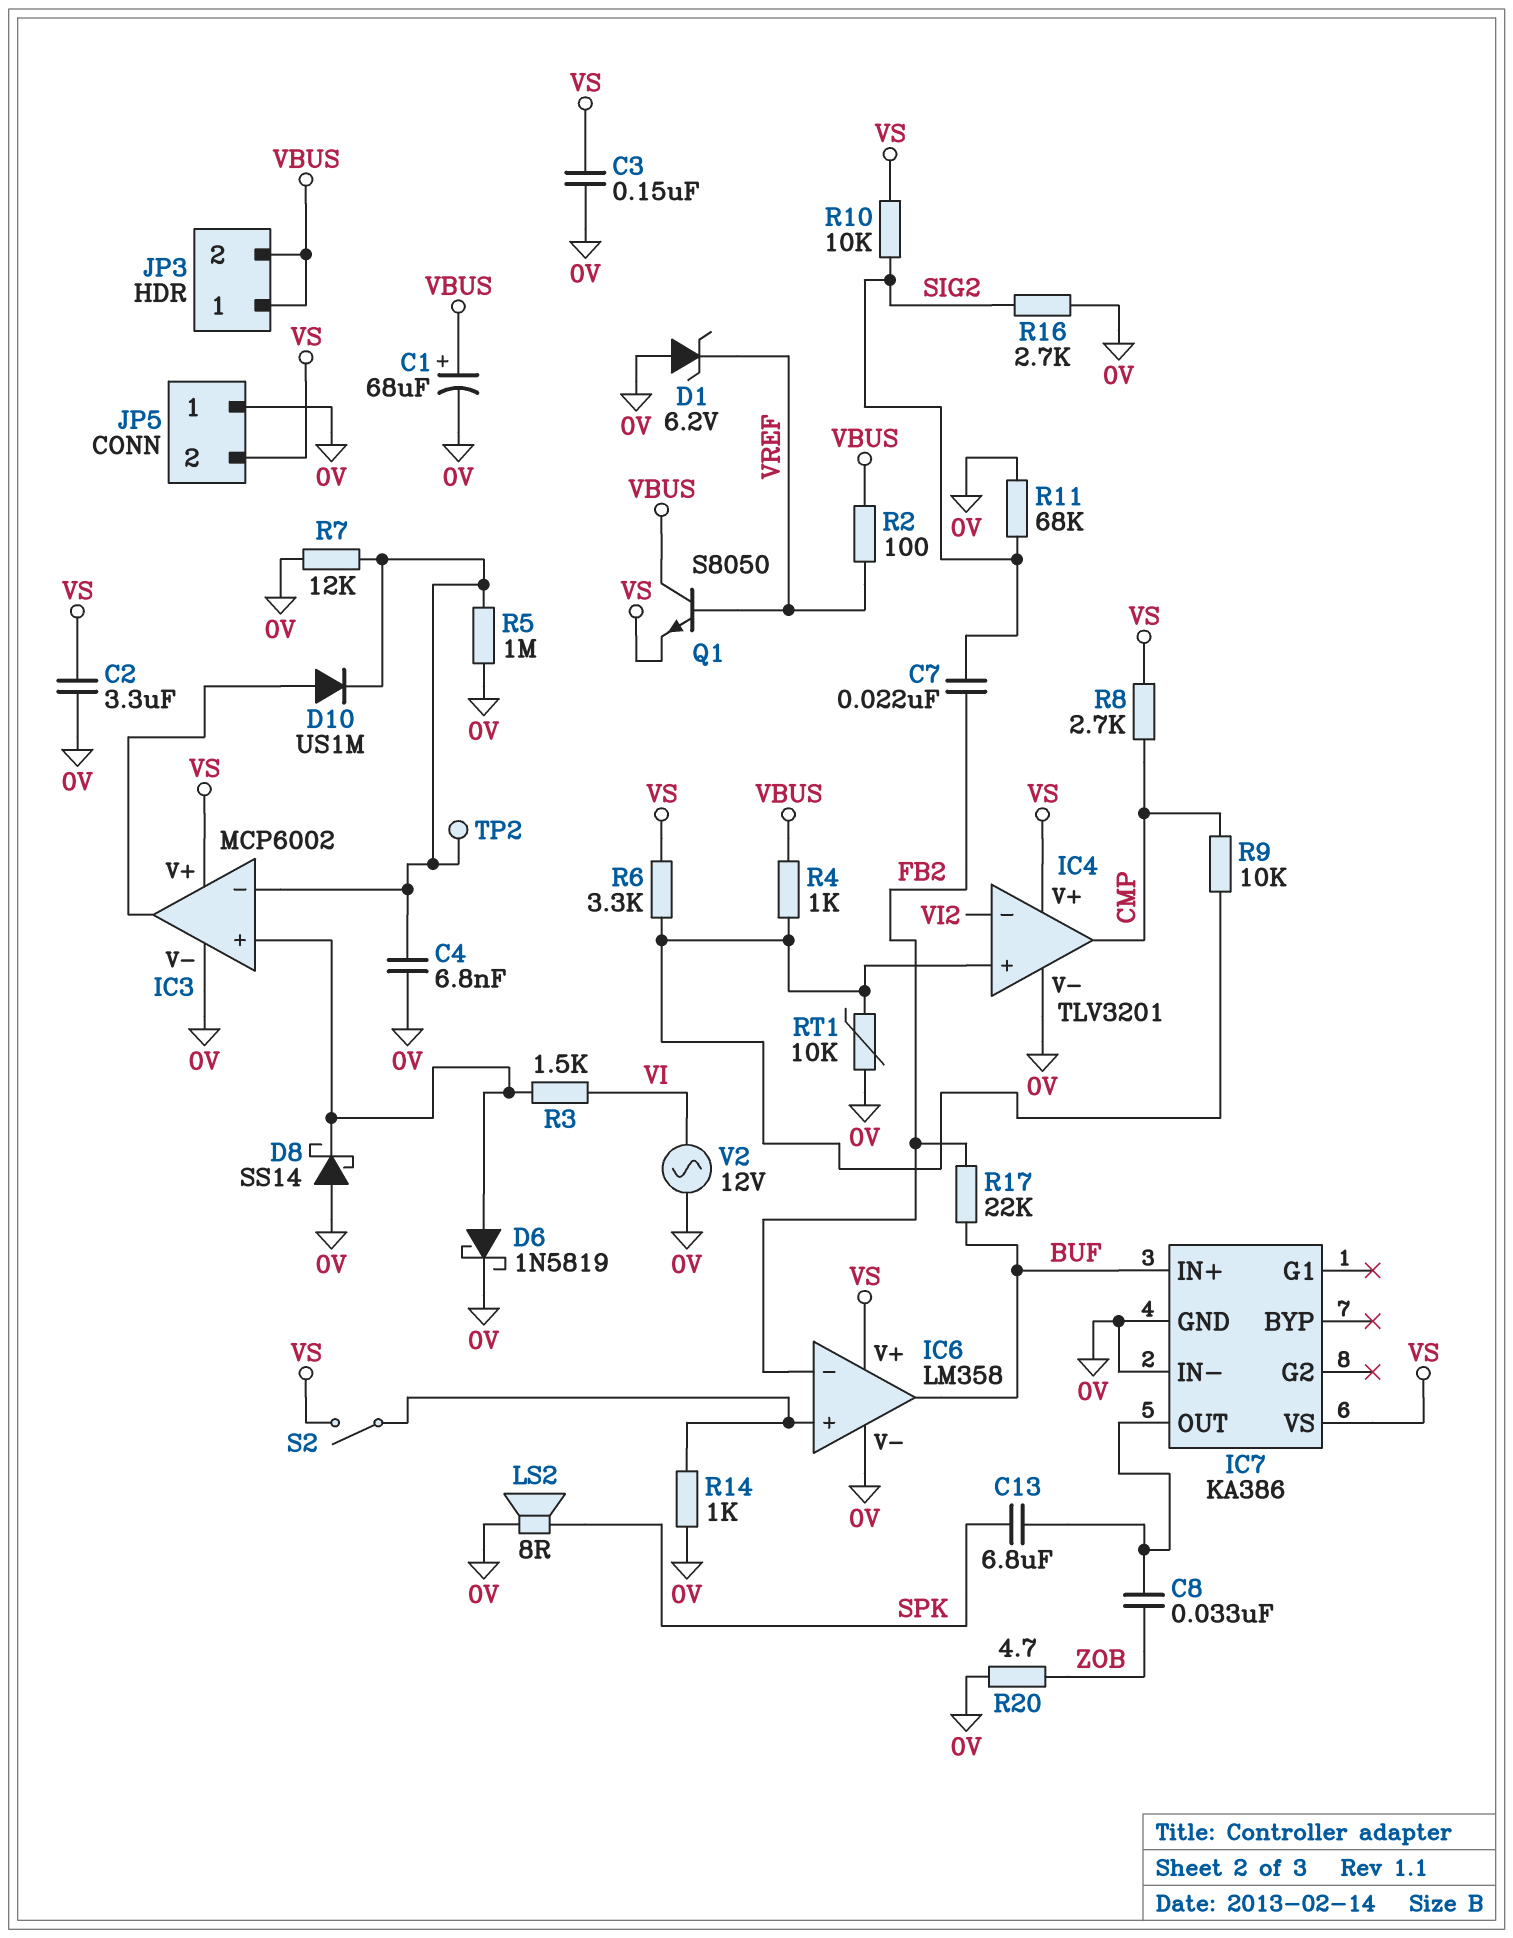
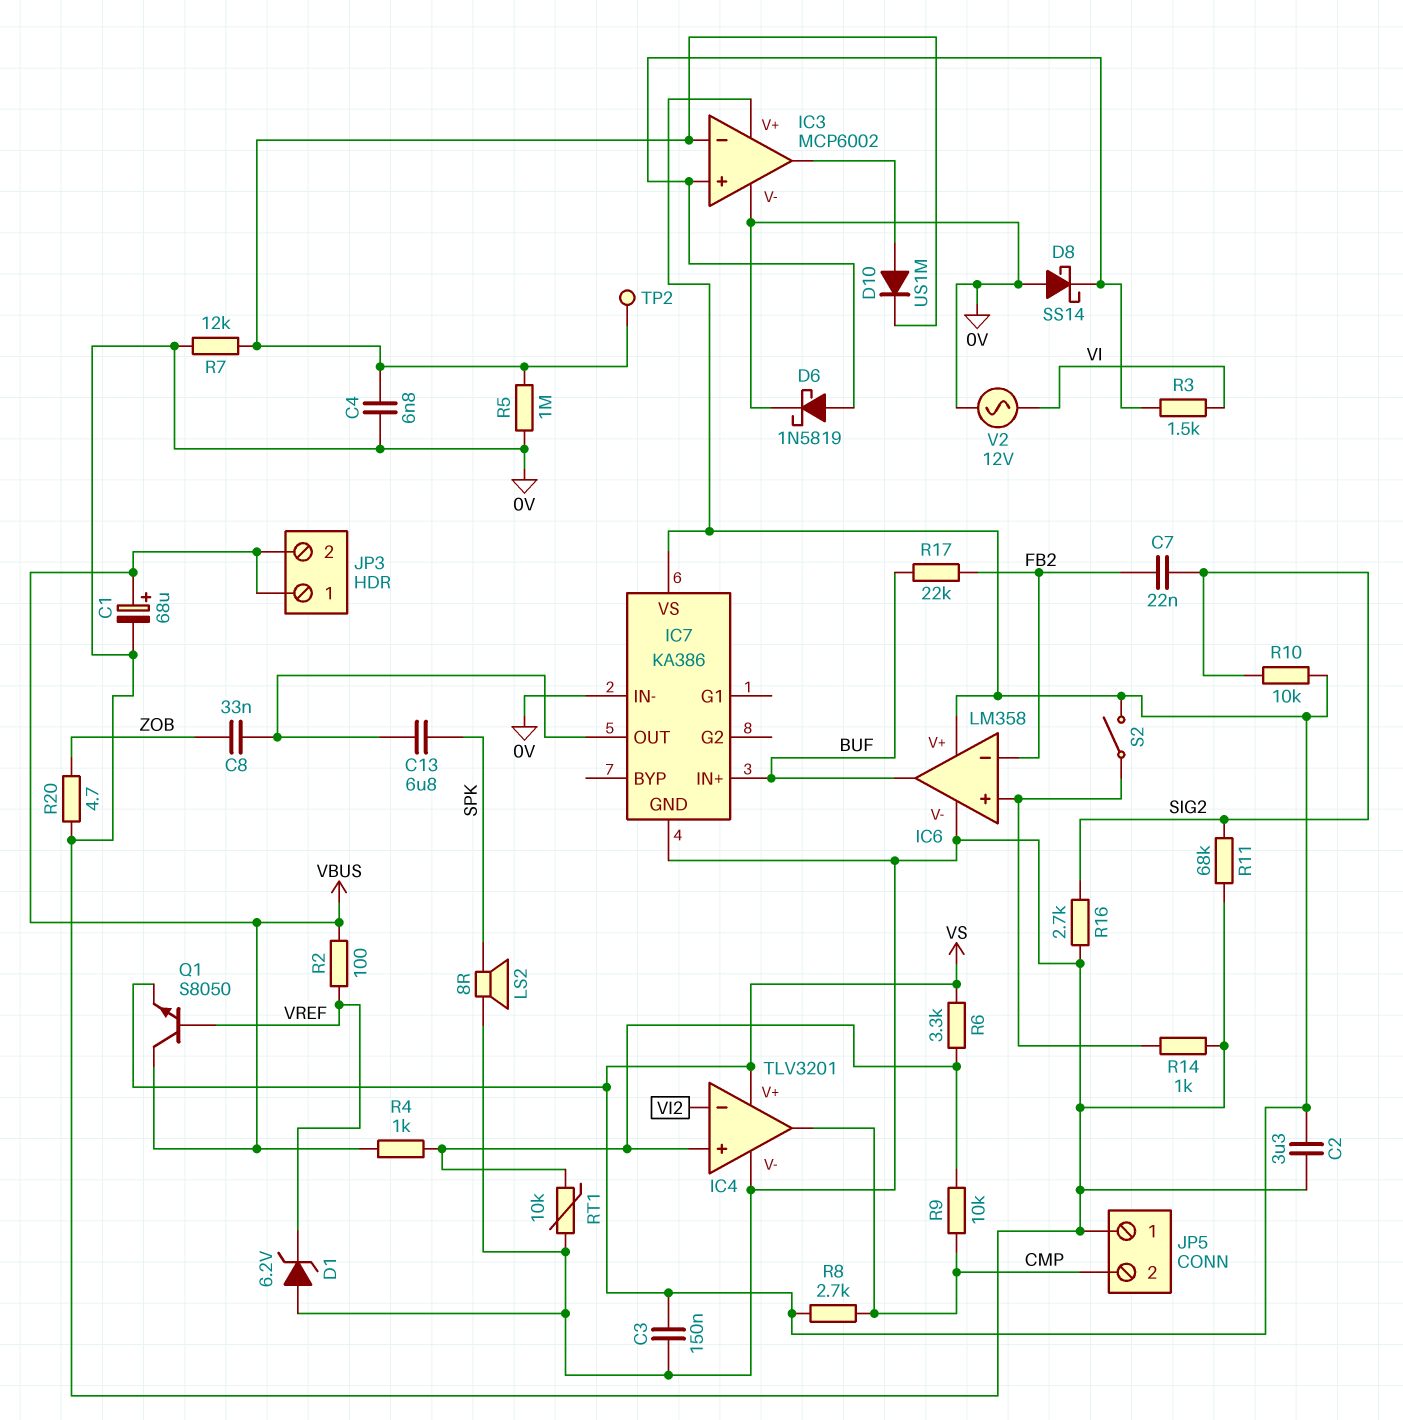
JP5 pin 2: VS -> CMP

